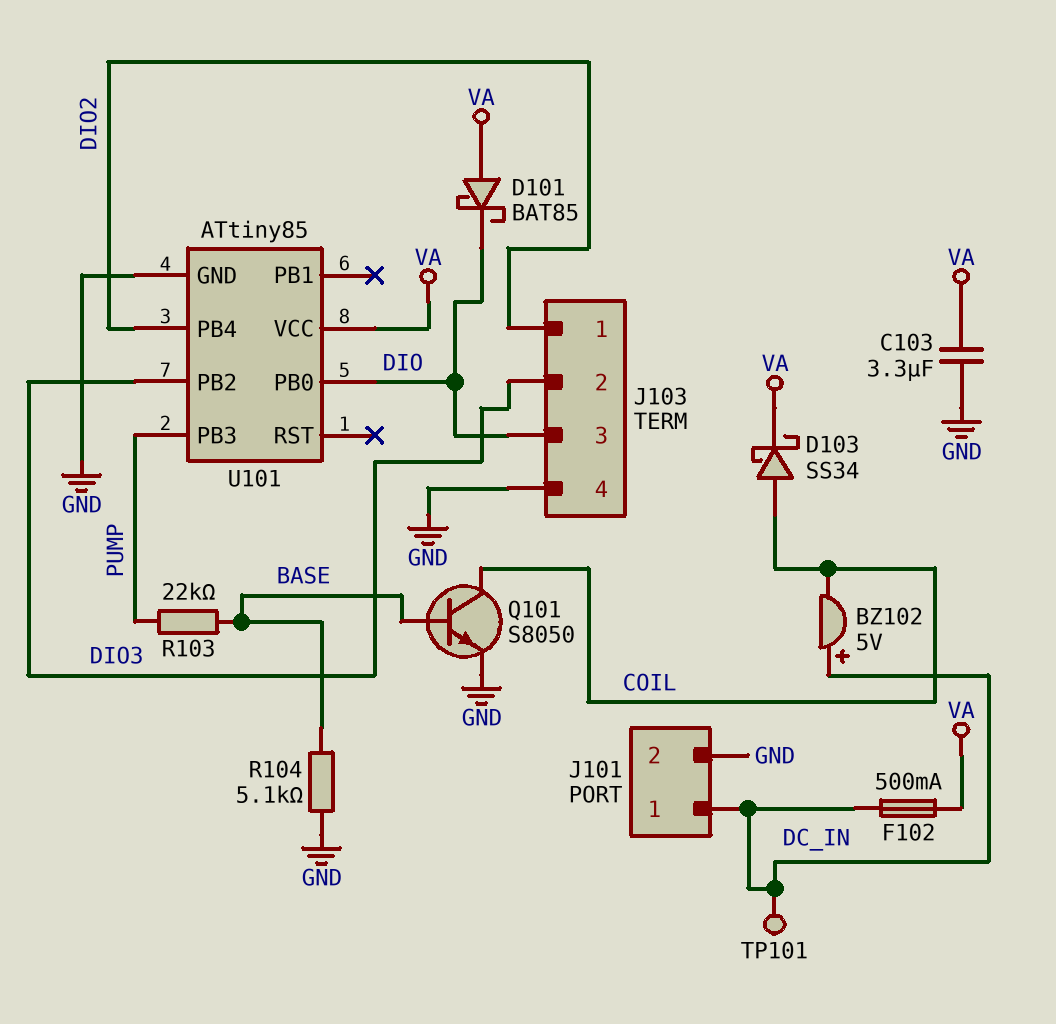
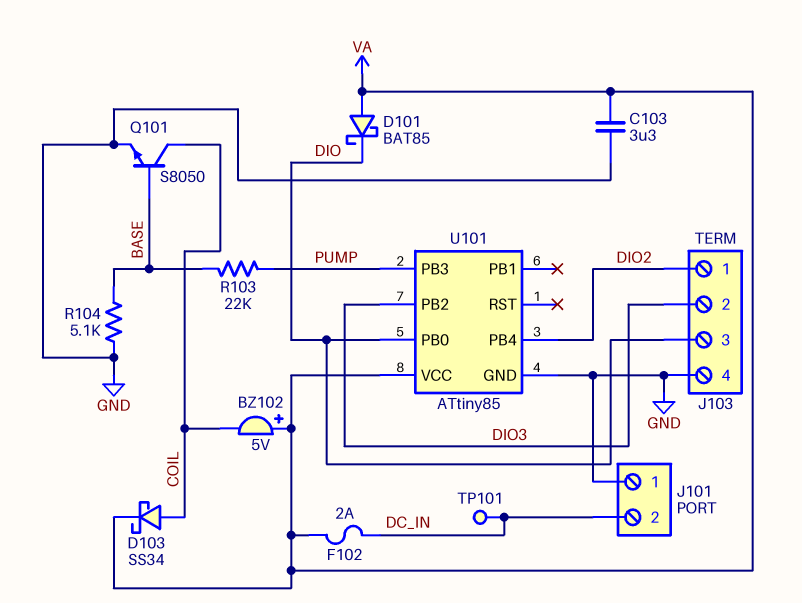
BZ102: buzzer 5V (plus DC_IN, minus COIL) -> buzzer 5V (plus VA, minus COIL)
F102: 500mA (DC_IN, VA) -> 2A (DC_IN, VA)
J101 pin 1: DC_IN -> GND
J101 pin 2: GND -> DC_IN

